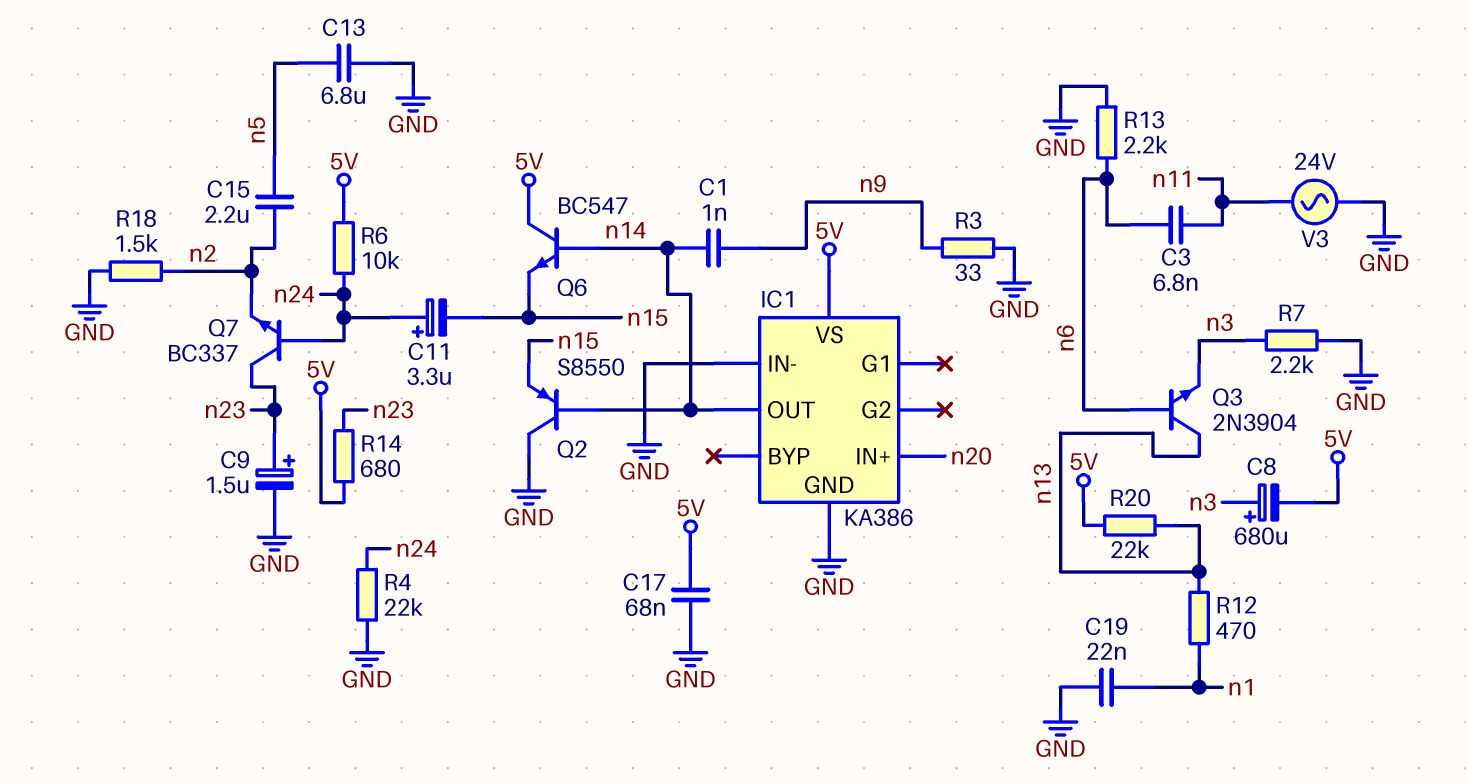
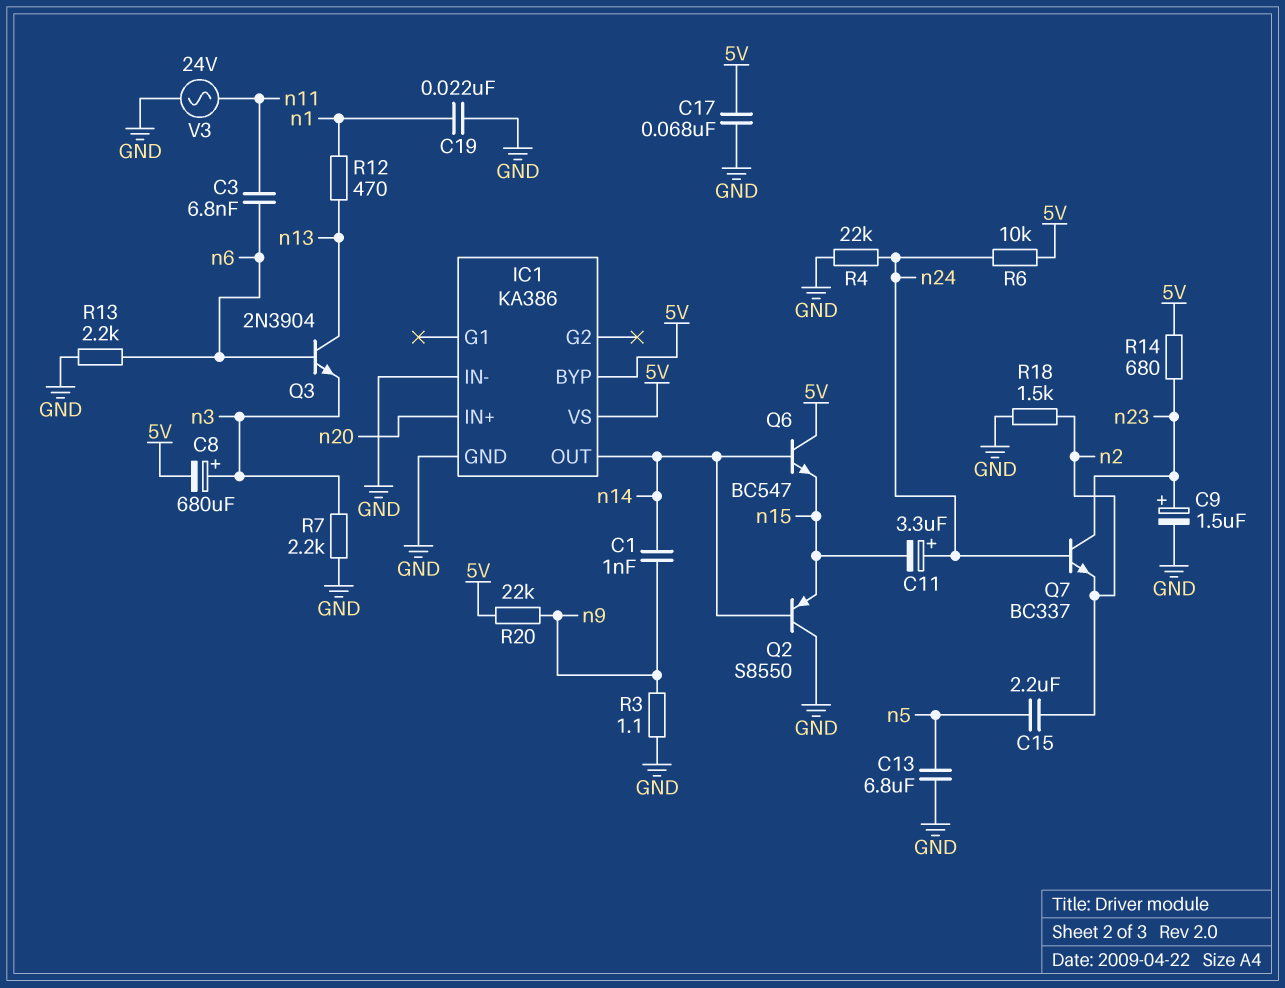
IC1 pin BYP: none -> 5V
R3: 33 (GND, n9) -> 1.1 (GND, n9)
R20: 22k (5V, n13) -> 22k (5V, n9)

